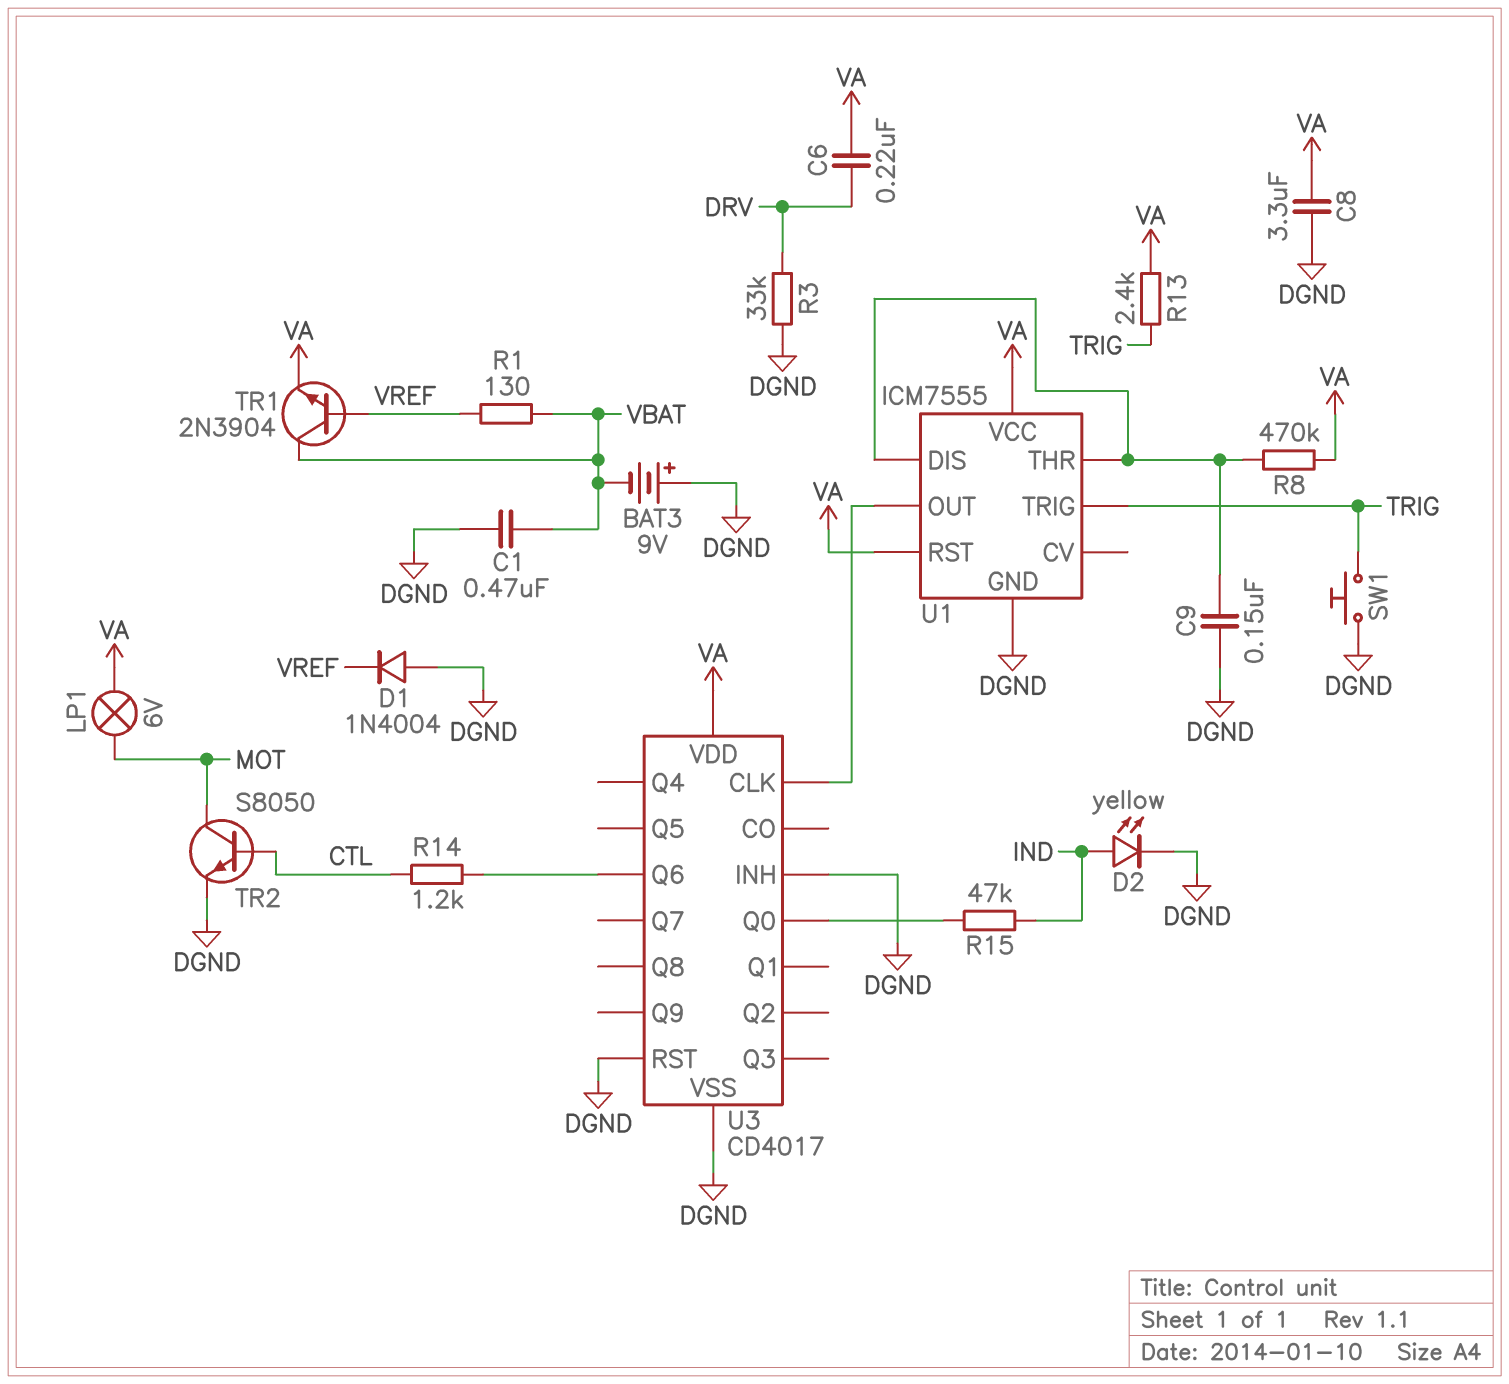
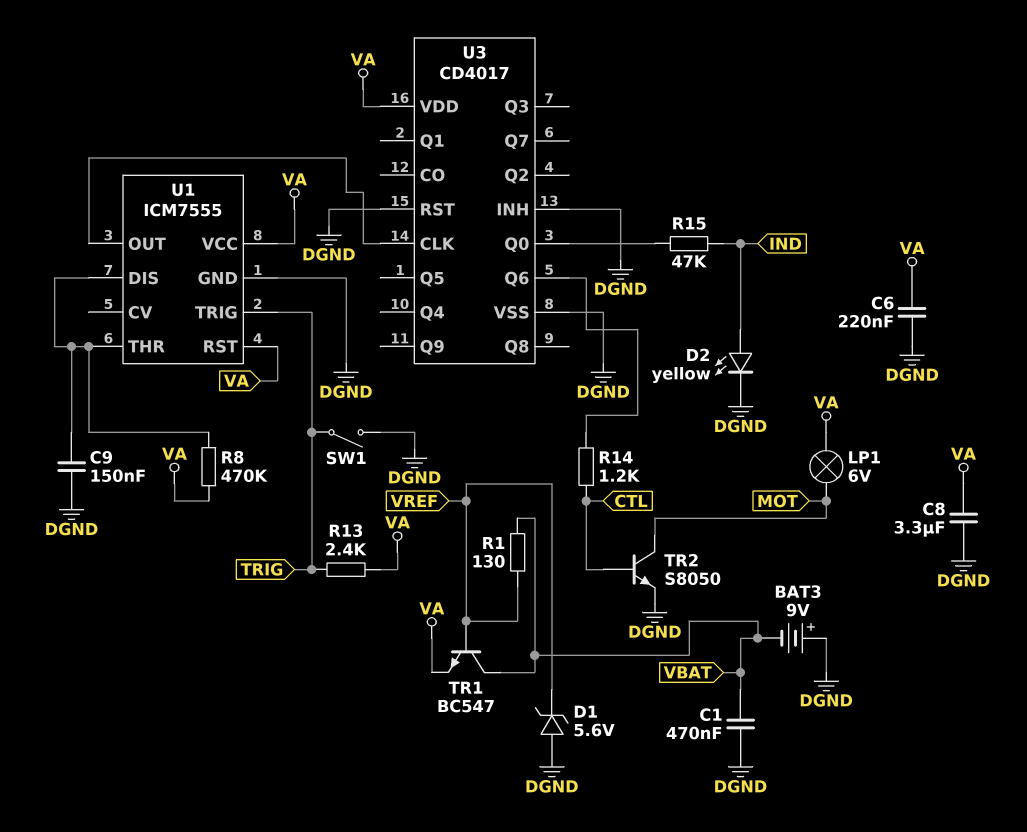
C6: 220nF (DRV, VA) -> 220nF (DGND, VA)
D1: diode 1N4004 (A DGND, K VREF) -> zener 5.6V (A DGND, K VREF)
R3: 33k (DGND, DRV) -> none
SW1: button (DGND, TRIG) -> switch (DGND, TRIG)
TR1: NPN 2N3904 (B VREF, C VBAT, E VA) -> NPN BC547 (B VREF, C VBAT, E VA)

